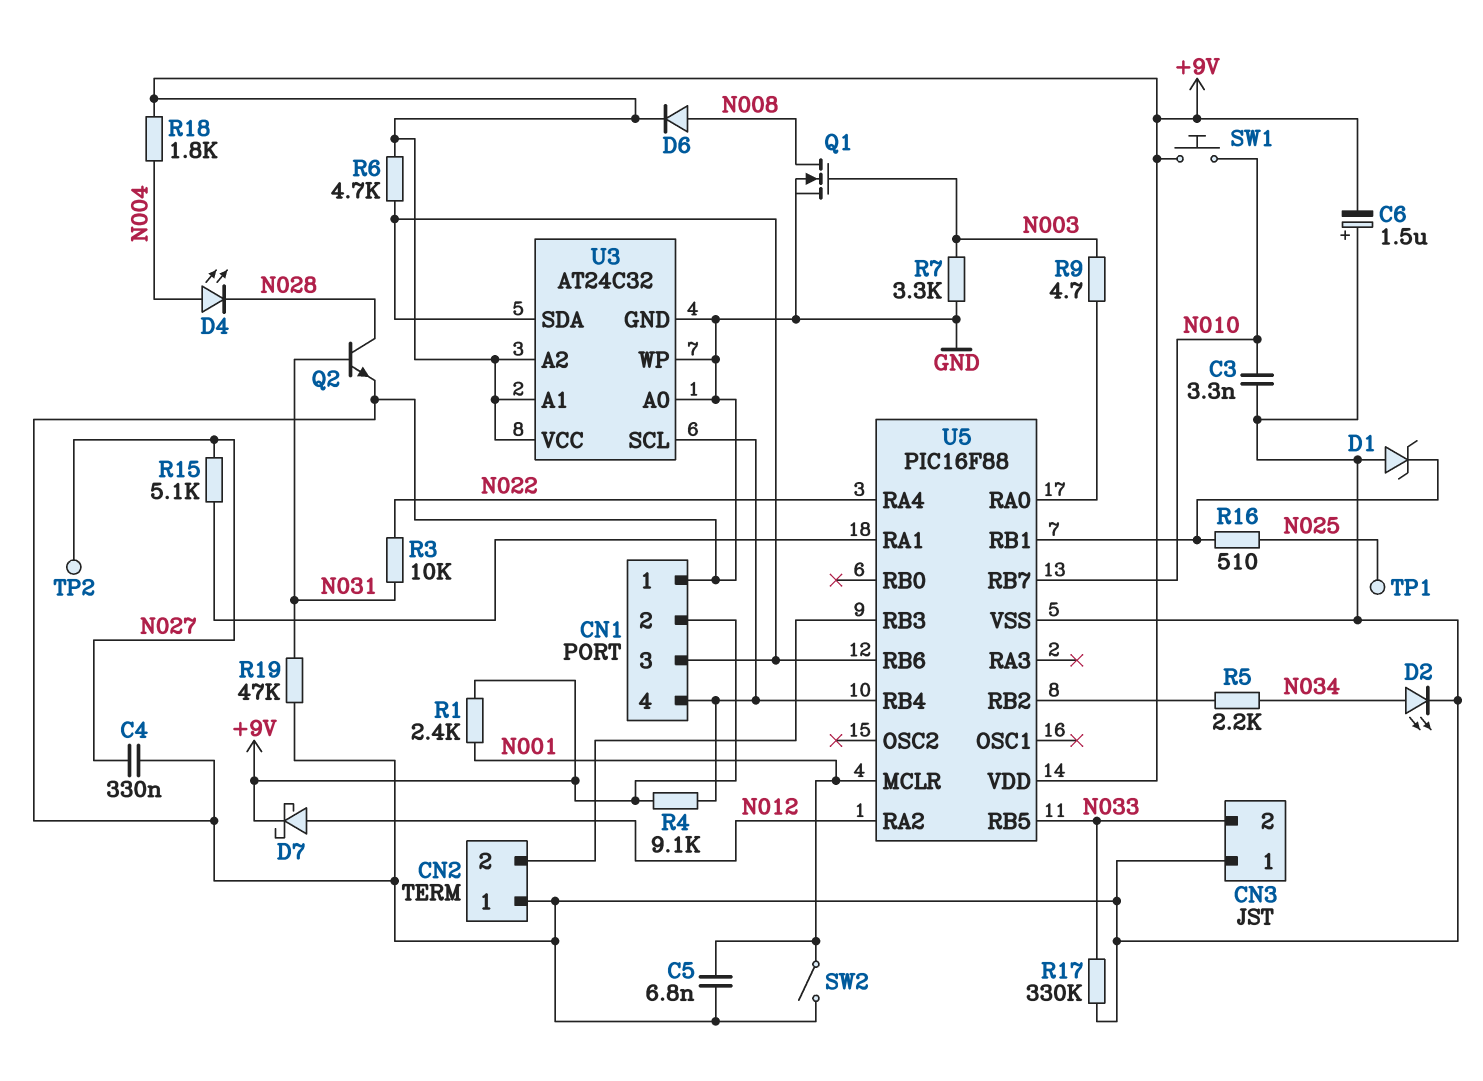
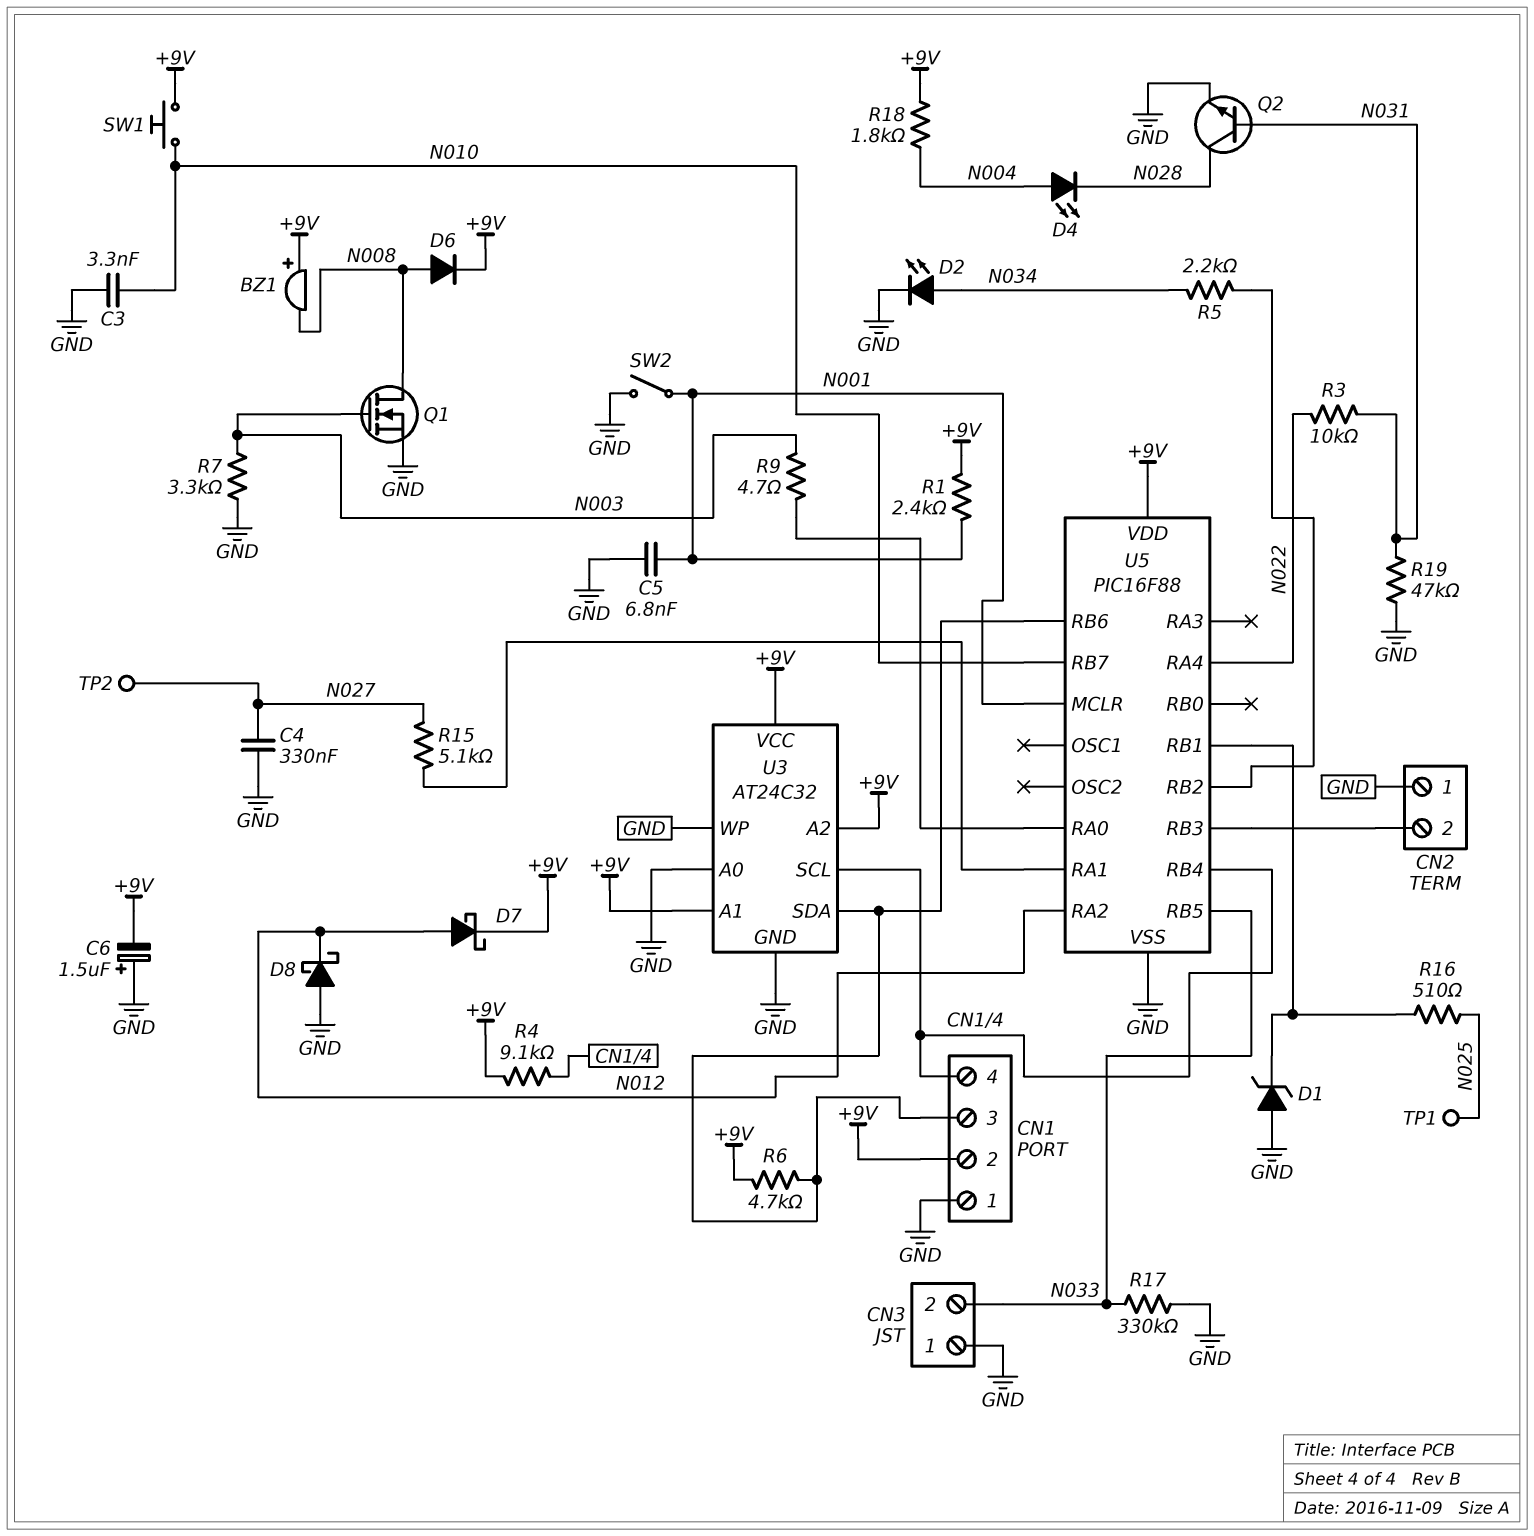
BZ1: none -> buzzer (plus +9V, minus N008)
D8: none -> schottky (A GND, K N012)

